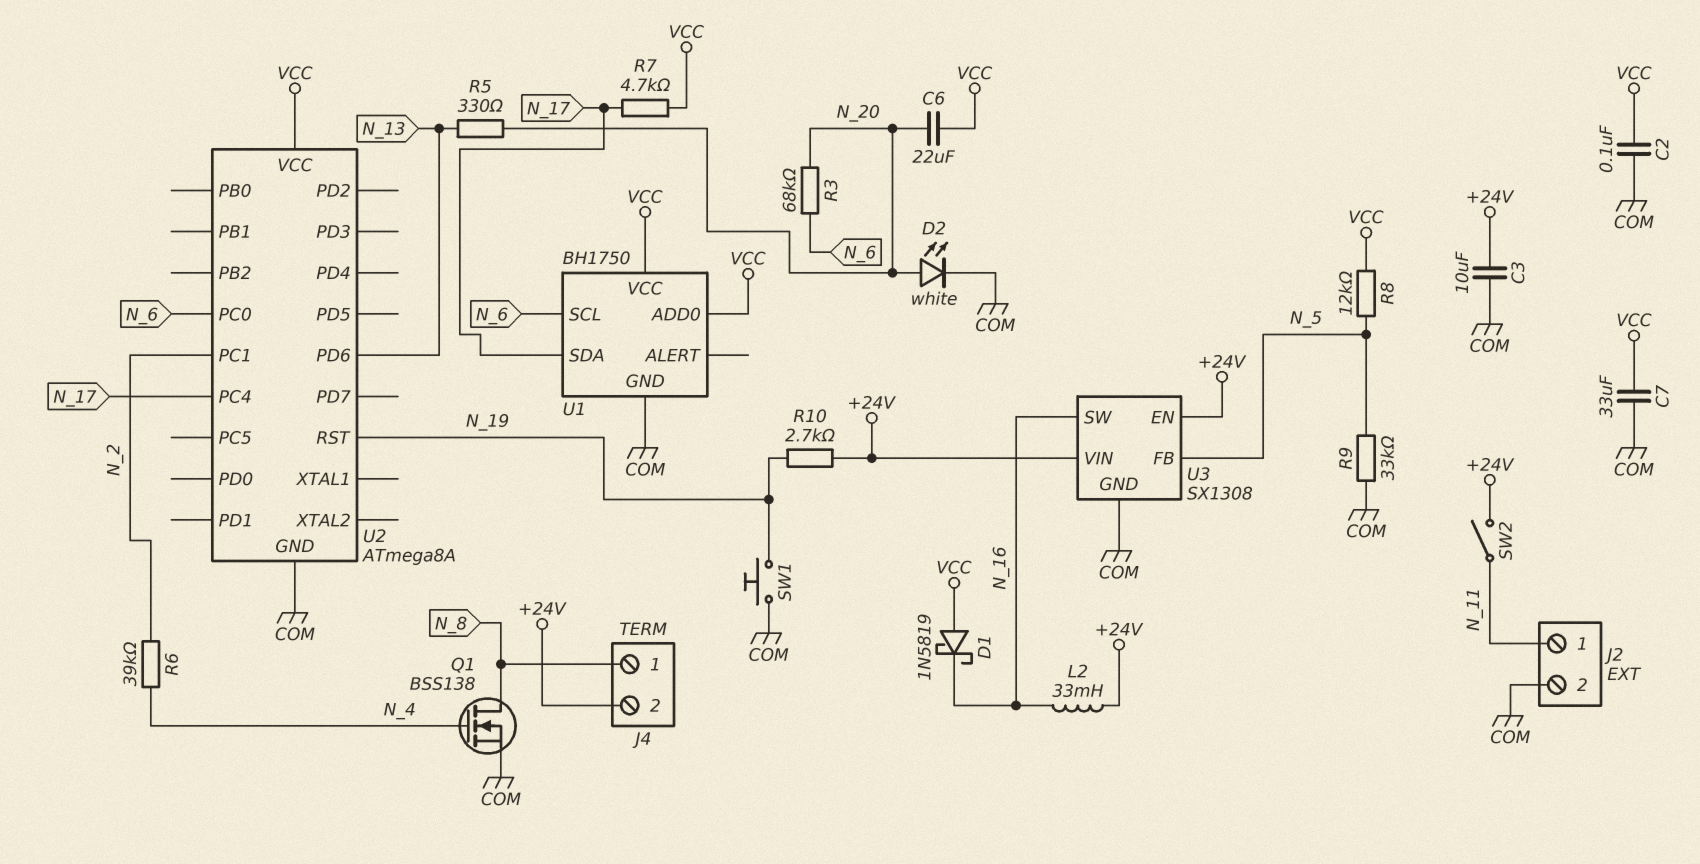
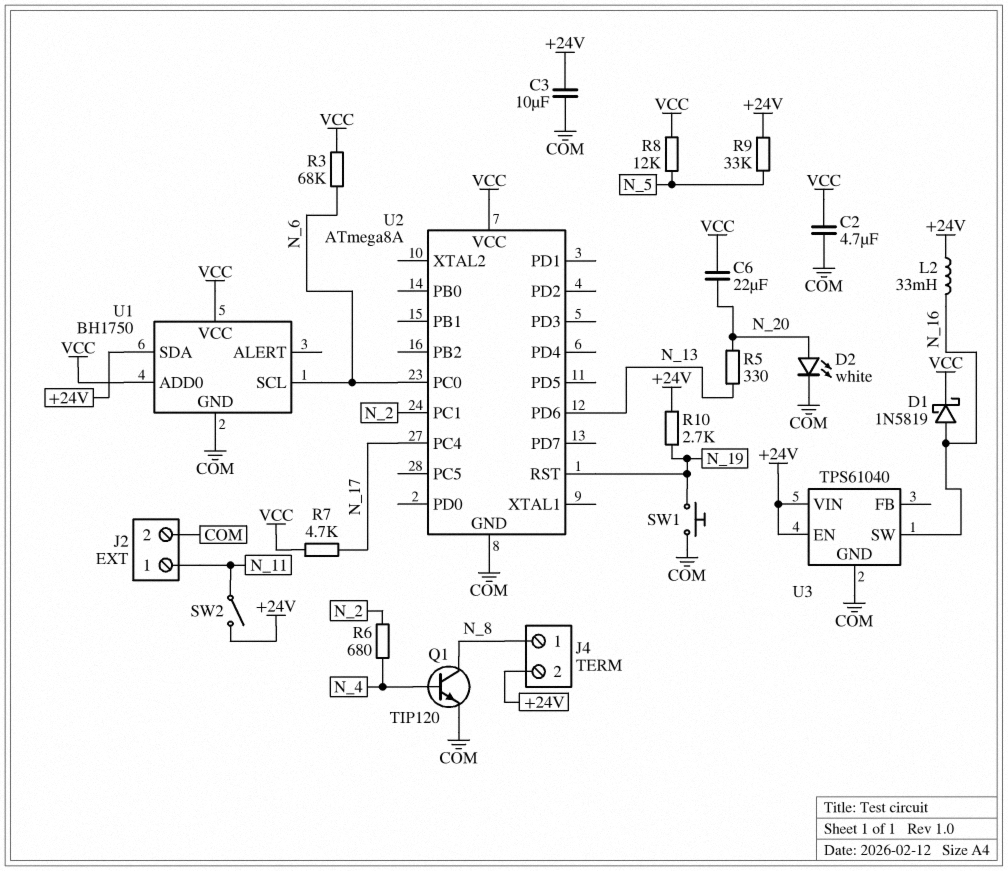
C2: 100nF (COM, VCC) -> 4.7uF (COM, VCC)
C7: 33uF (COM, VCC) -> none
D1: schottky 1N5819 (A VCC, K N_16) -> schottky 1N5819 (A N_16, K VCC)
Q1: NMOS BSS138 (G N_4, D N_8, S COM) -> NPN TIP120 (B N_4, C N_8, E COM)
R3: 68k (N_6, N_20) -> 68k (N_6, VCC)
R6: 39k (N_2, N_4) -> 680 (N_2, N_4)
R9: 33k (COM, N_5) -> 33k (+24V, N_5)
U1 pin SDA: N_17 -> +24V
U3: SX1308 -> TPS61040
U3 pin FB: N_5 -> none

